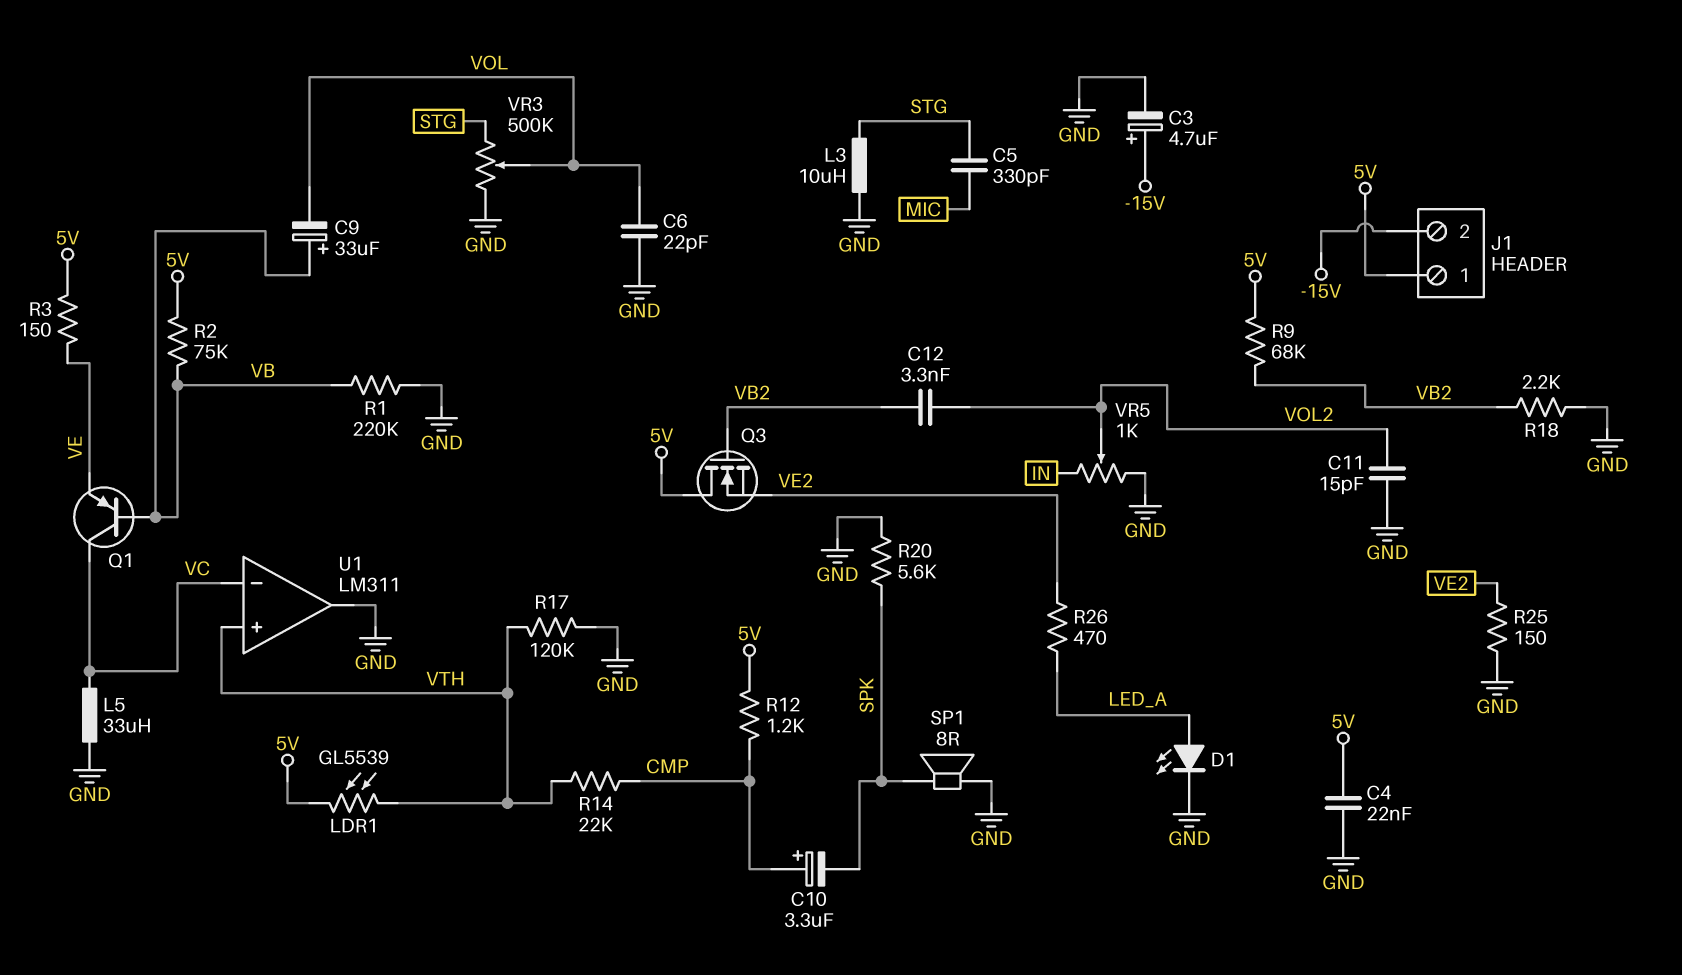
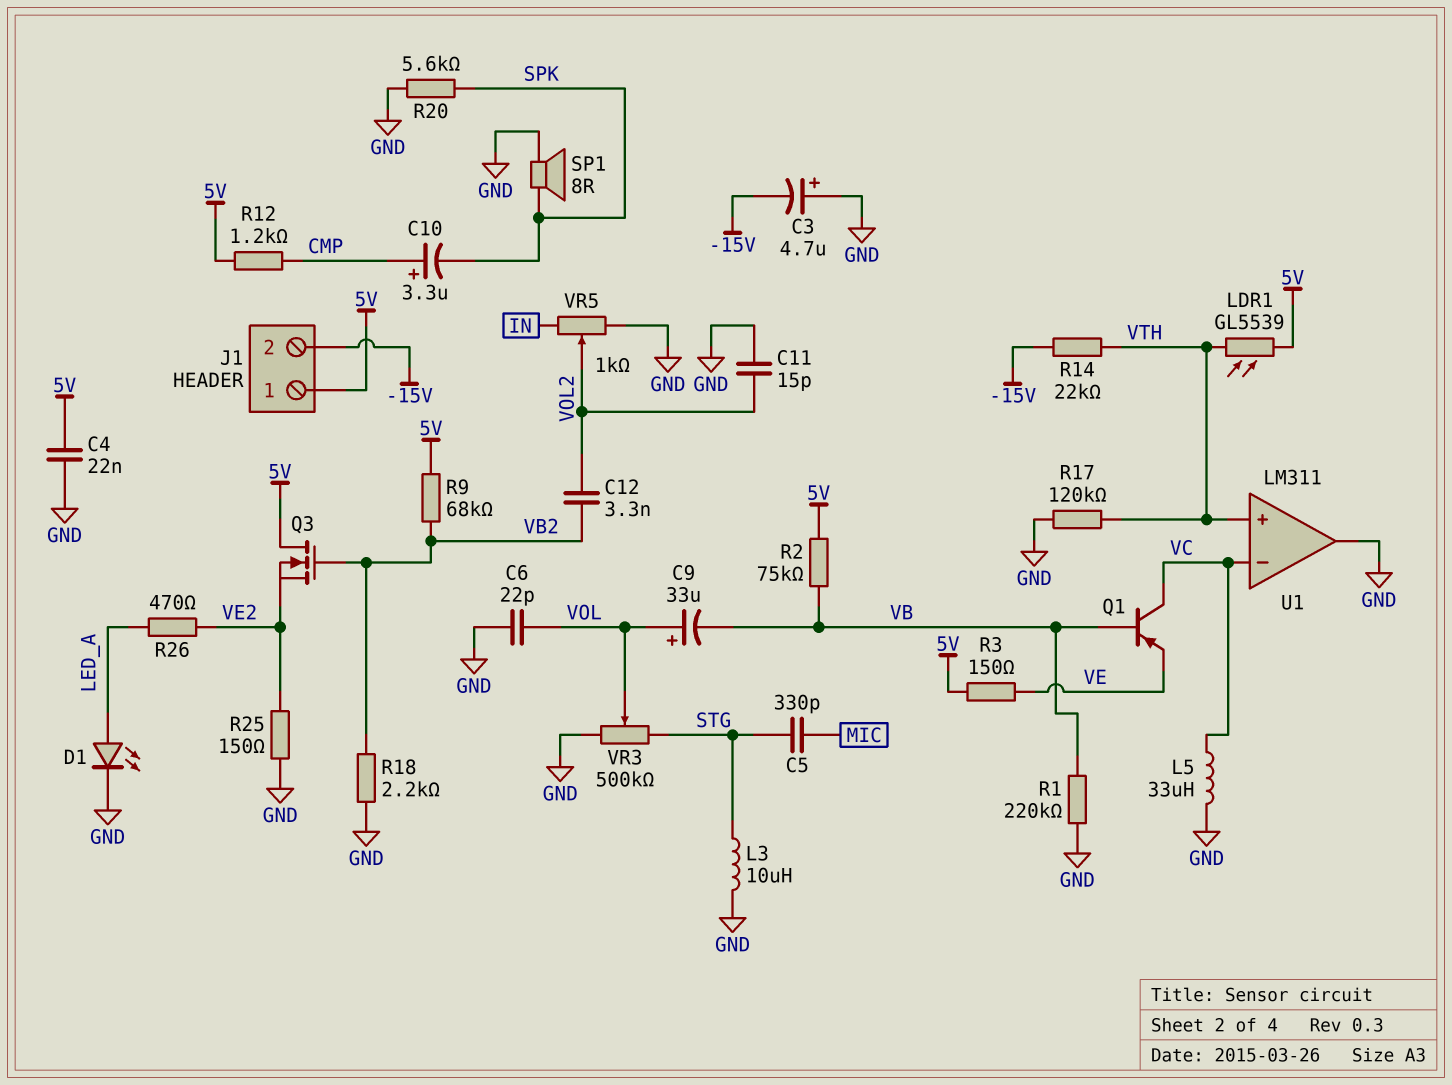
C3: 4.7uF (plus -15V, minus GND) -> 4.7uF (plus GND, minus -15V)
C9: 33uF (plus VB, minus VOL) -> 33uF (plus VOL, minus VB)
R14: 22k (CMP, VTH) -> 22k (-15V, VTH)

